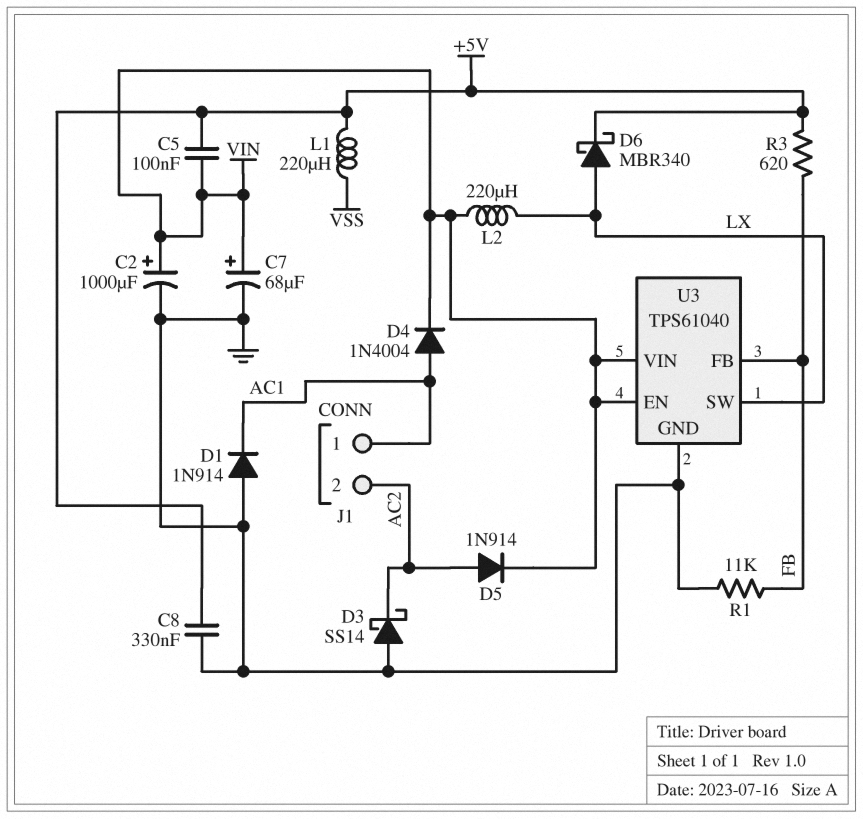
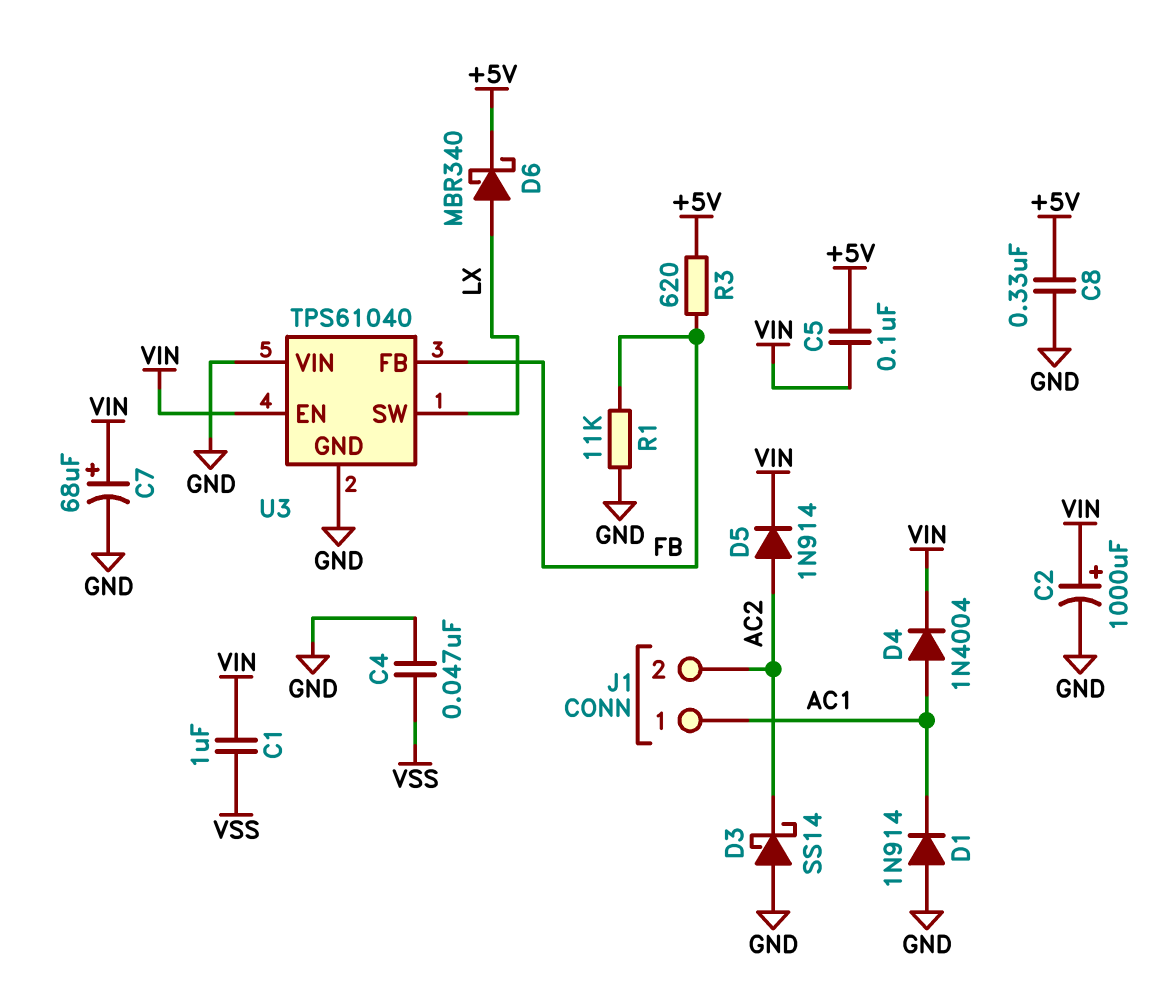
C1: none -> 1uF (VIN, VSS)
C4: none -> 47nF (GND, VSS)
L1: 220uH (+5V, VSS) -> none
L2: 220uH (LX, VIN) -> none
U3 pin VIN: VIN -> GND

